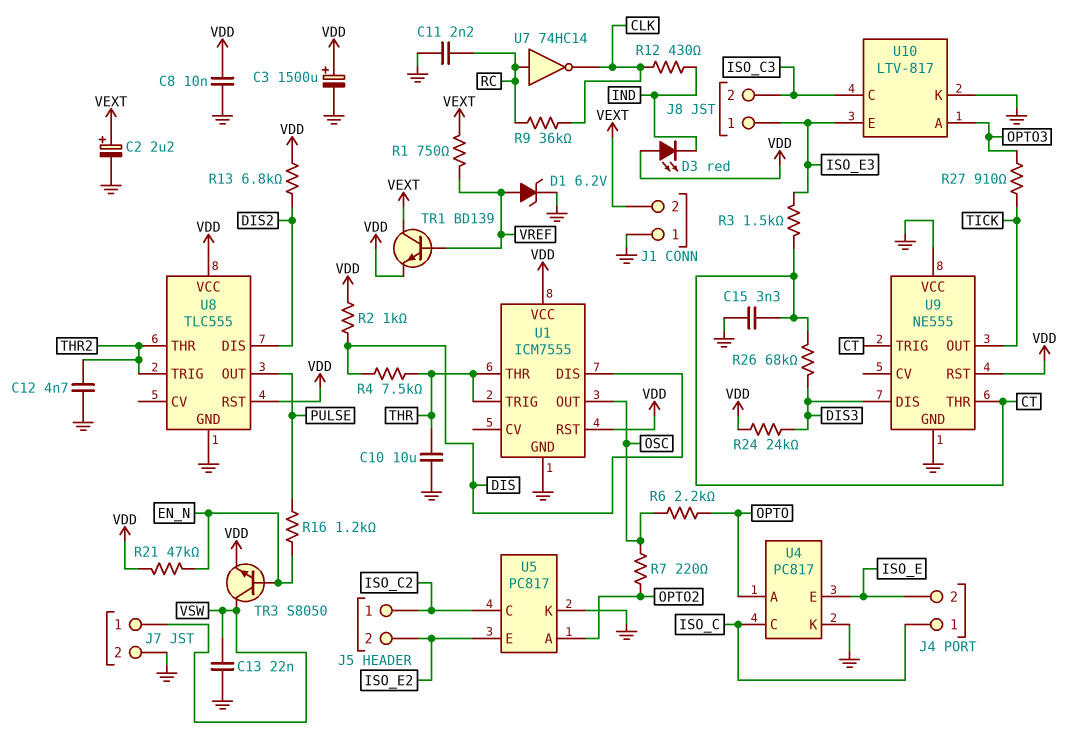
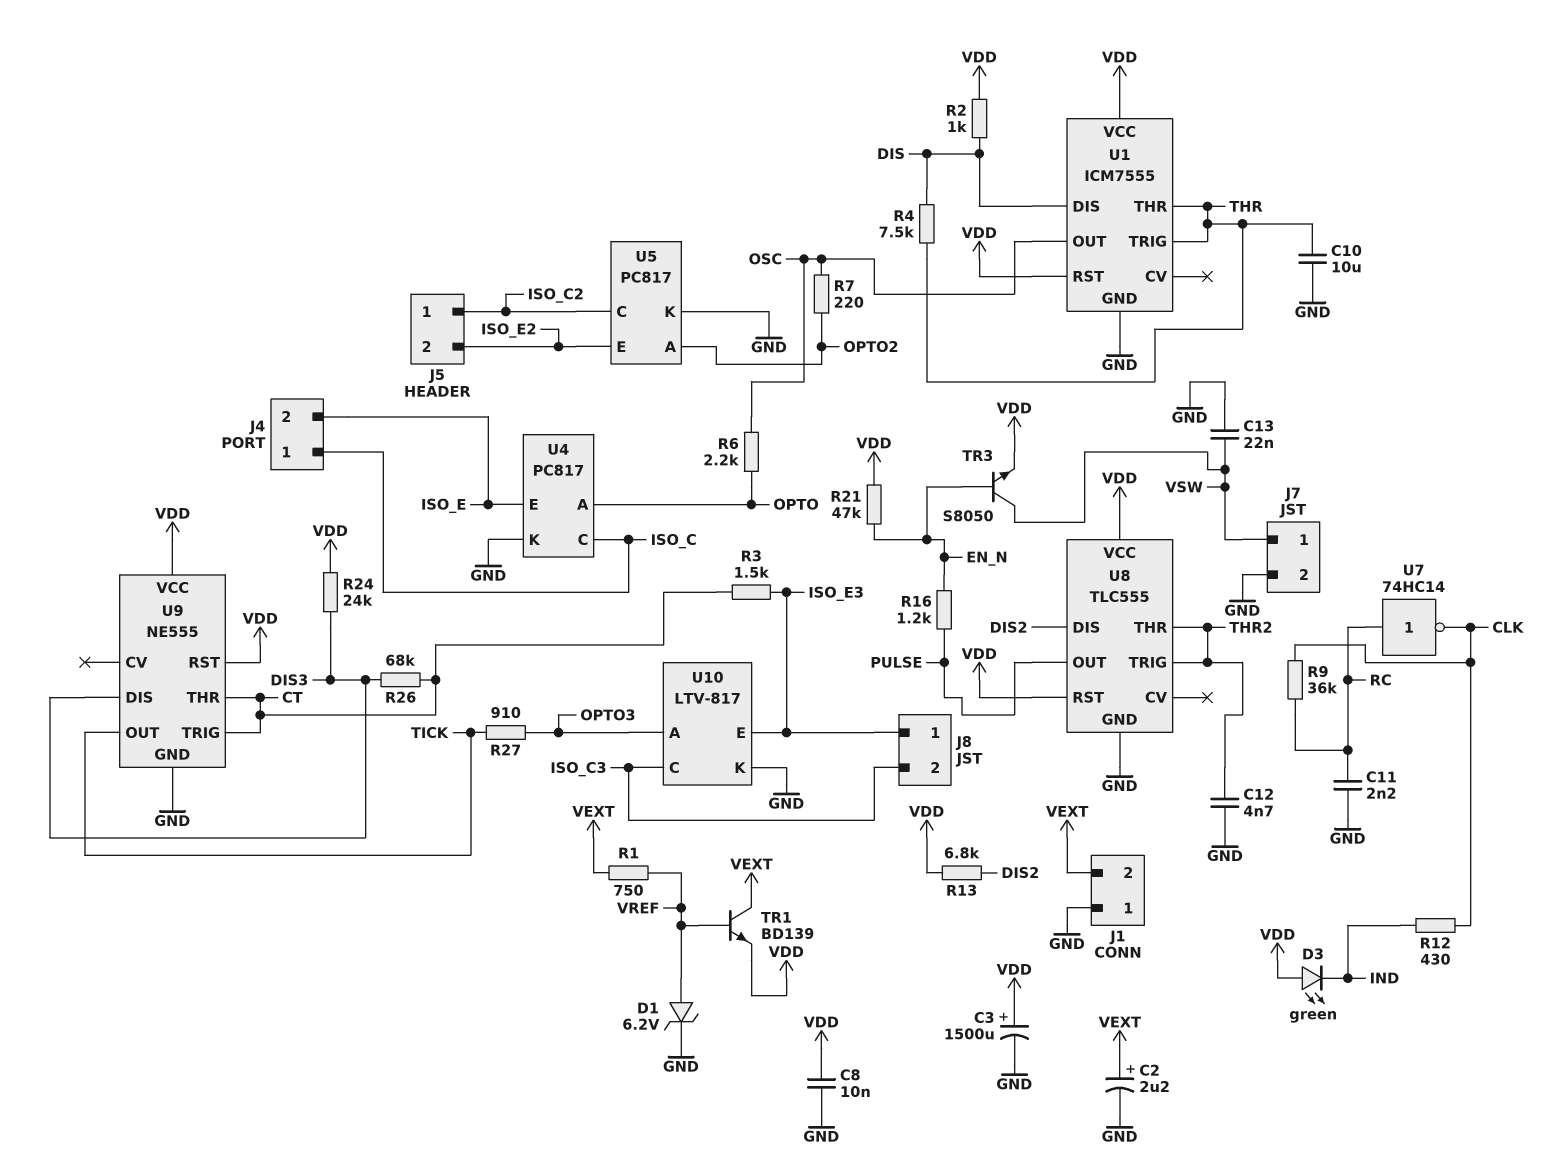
C15: 3.3nF (CT, GND) -> none
D3: LED red (A VDD, K IND) -> LED green (A VDD, K IND)
U9 pin VCC: GND -> VDD

